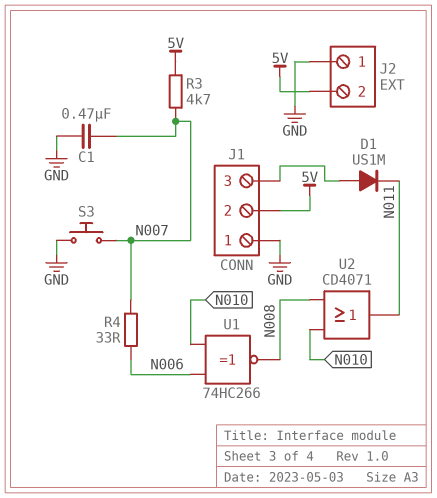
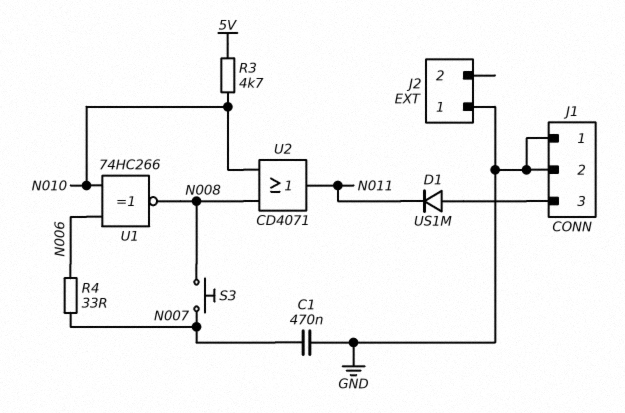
J1 pin 2: 5V -> GND
J2 pin 2: 5V -> none
R3: 4.7k (5V, N007) -> 4.7k (5V, N010)
S3: button (GND, N007) -> button (N007, N008)

